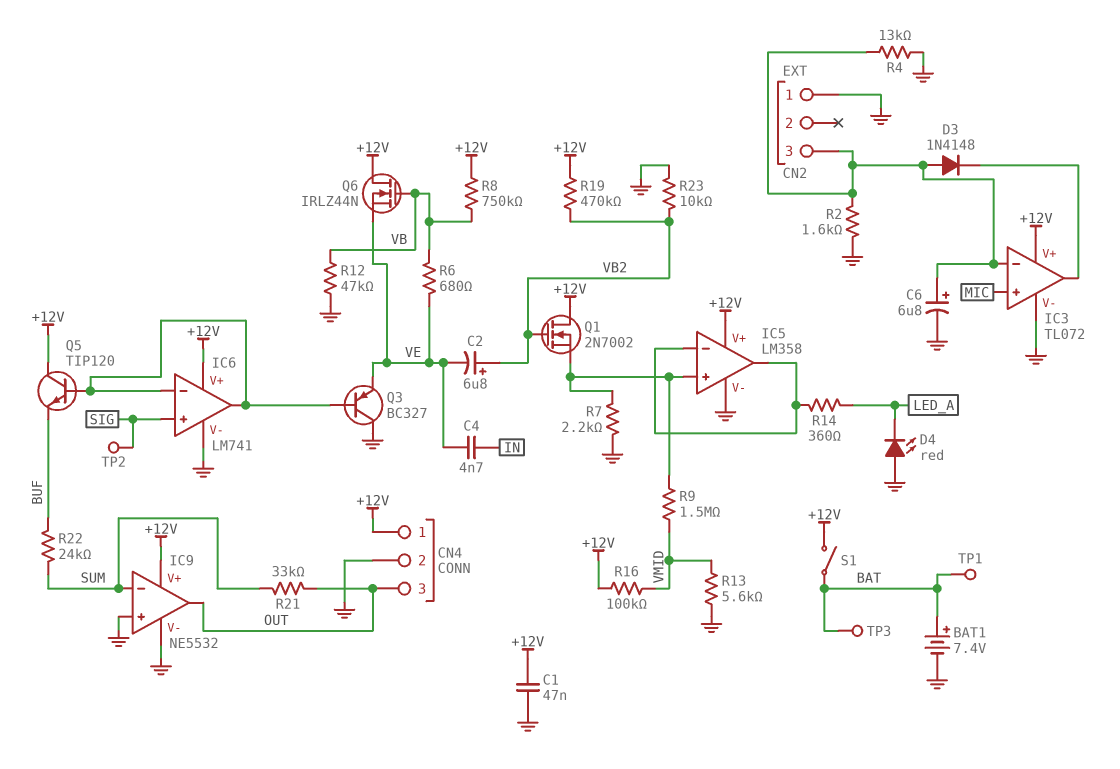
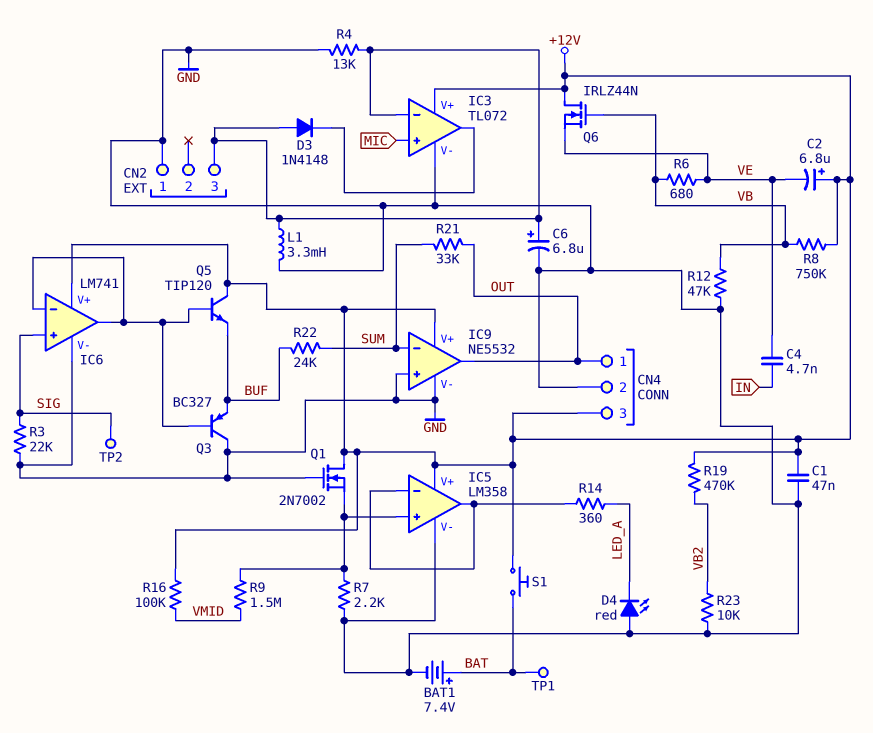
C2: 6.8uF (plus VB2, minus VE) -> 6.8uF (plus +12V, minus VE)
CN4 pin 1: +12V -> OUT
CN4 pin 3: OUT -> +12V
L1: none -> 3.3mH (CN2/3, GND)
Q1: NMOS 2N7002 (G VB2, D +12V, S IC5/in+) -> NMOS 2N7002 (G GND, D +12V, S IC5/in+)
Q3: PNP BC327 (B IC6/in-, C GND, E VE) -> PNP BC327 (B IC6/in-, C GND, E BUF)
R2: 1.6k (CN2/3, GND) -> none
R3: none -> 22k (GND, SIG)
R13: 5.6k (GND, VMID) -> none
S1: switch (+12V, BAT) -> button (+12V, BAT)
TP3: test point (BAT) -> none

